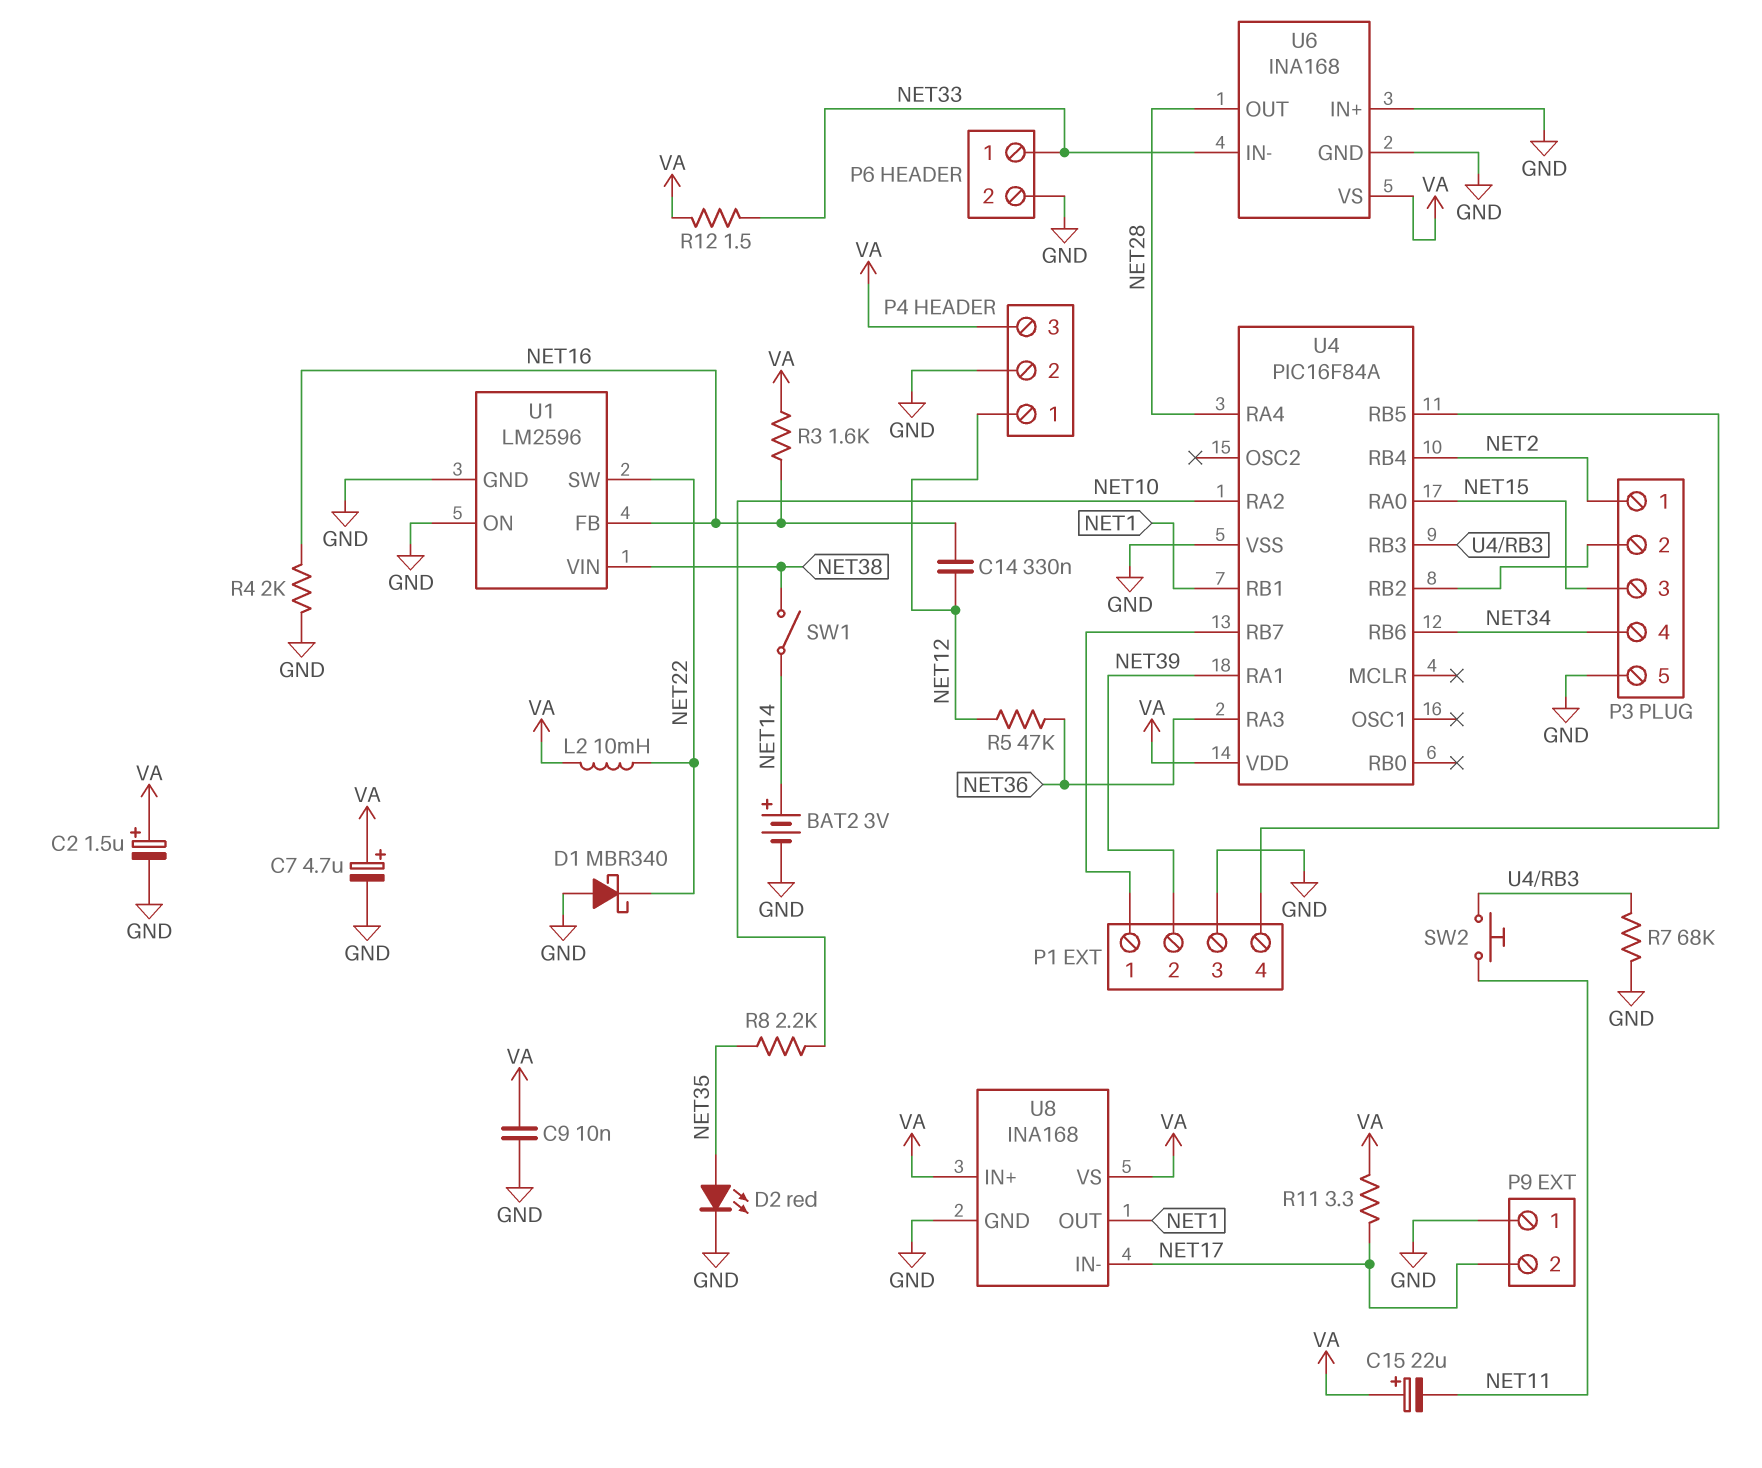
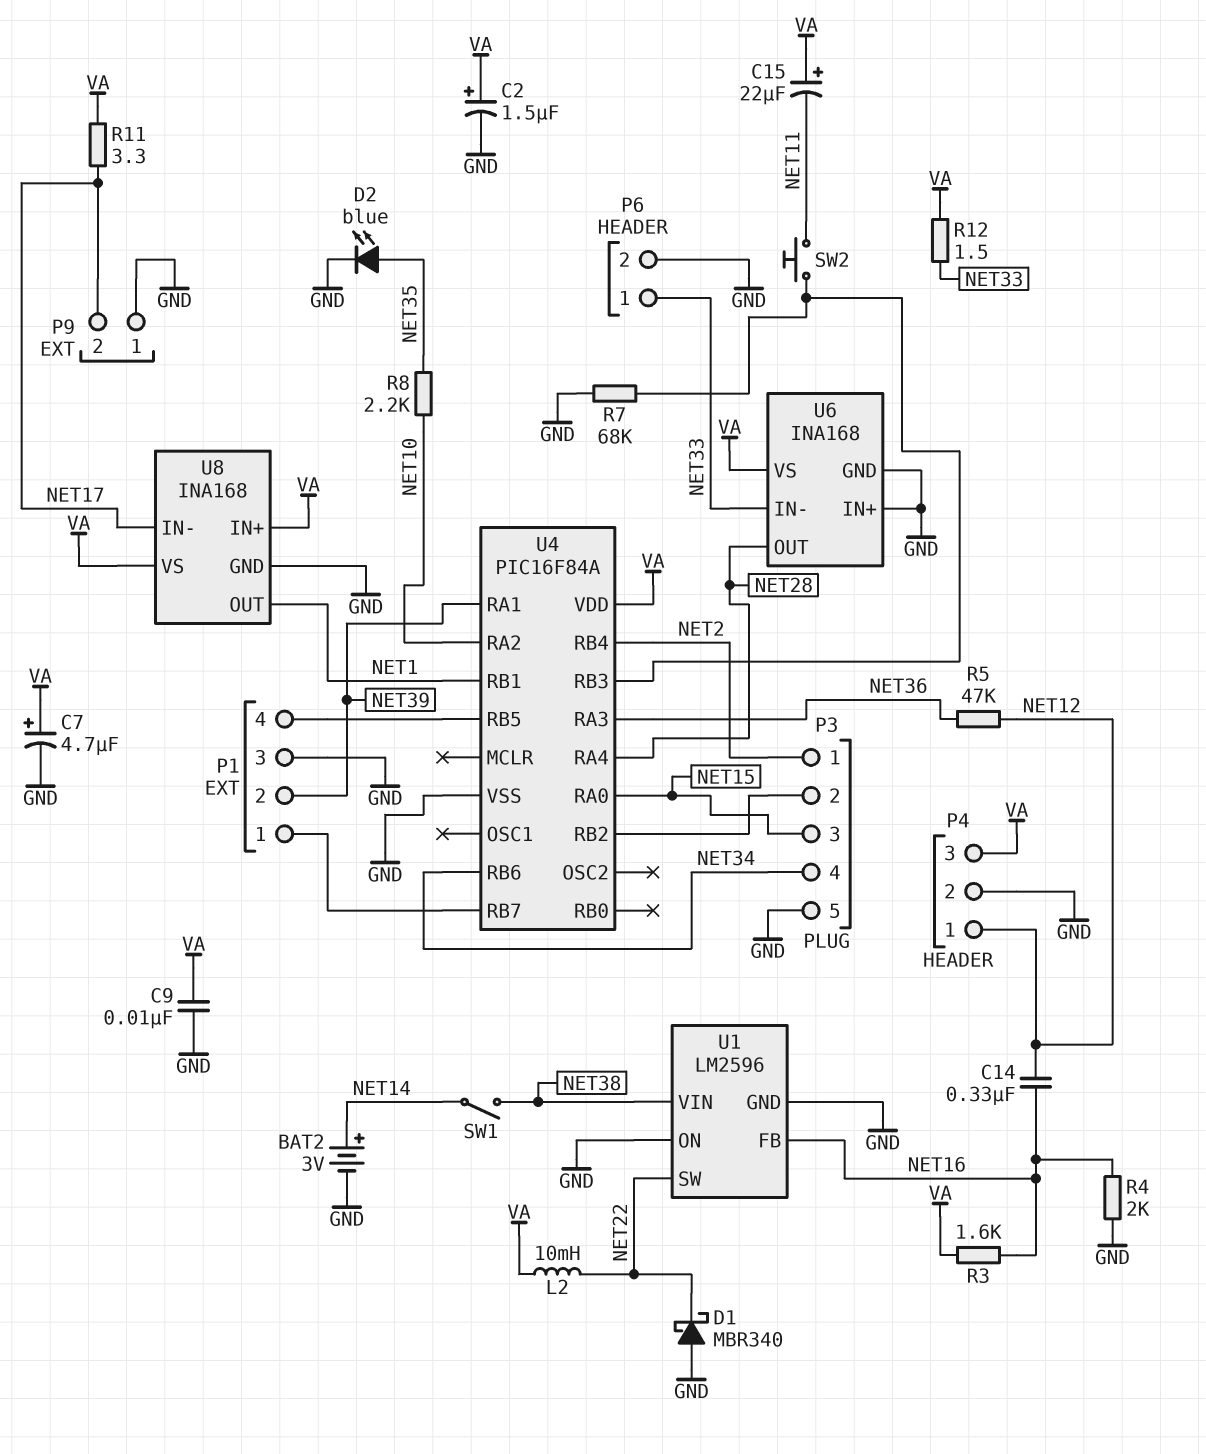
D2: LED red (A NET35, K GND) -> LED blue (A NET35, K GND)

